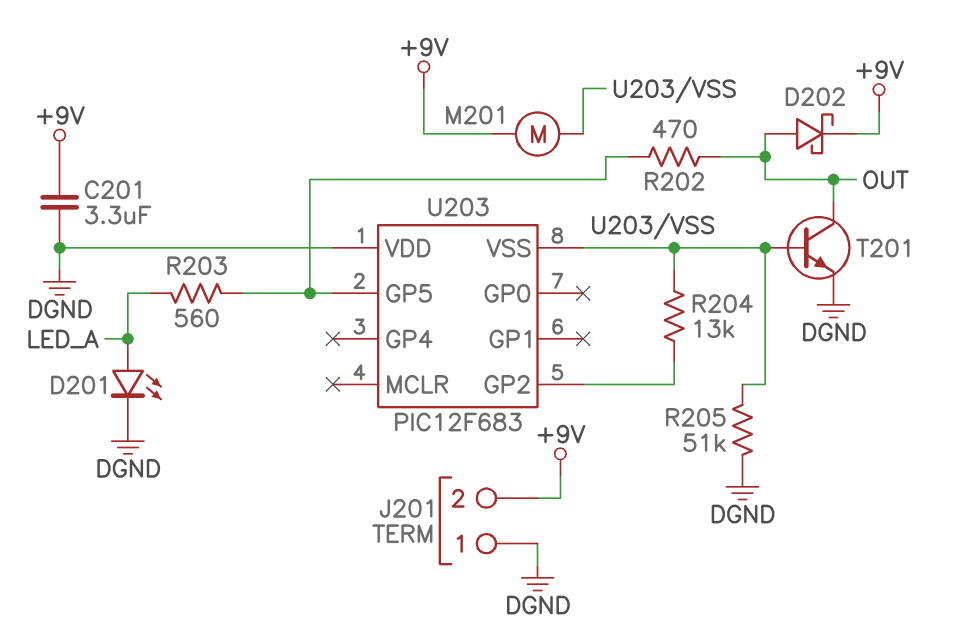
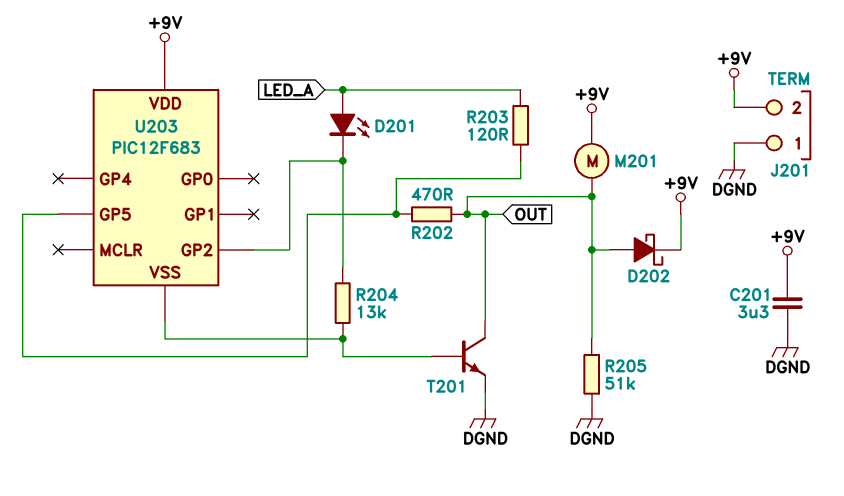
D201: LED (A LED_A, K DGND) -> LED (A LED_A, K U203/GP2)
M201: motor (+9V, U203/VSS) -> motor (+9V, OUT)
R203: 560 (LED_A, U203/GP5) -> 120 (LED_A, U203/GP5)
R205: 51k (DGND, U203/VSS) -> 51k (DGND, OUT)
U203 pin VDD: DGND -> +9V

